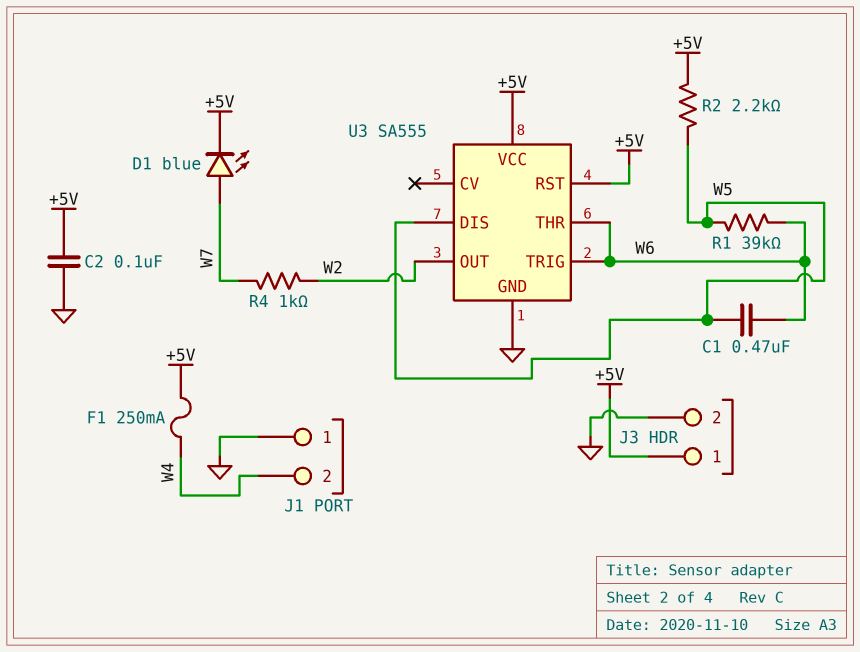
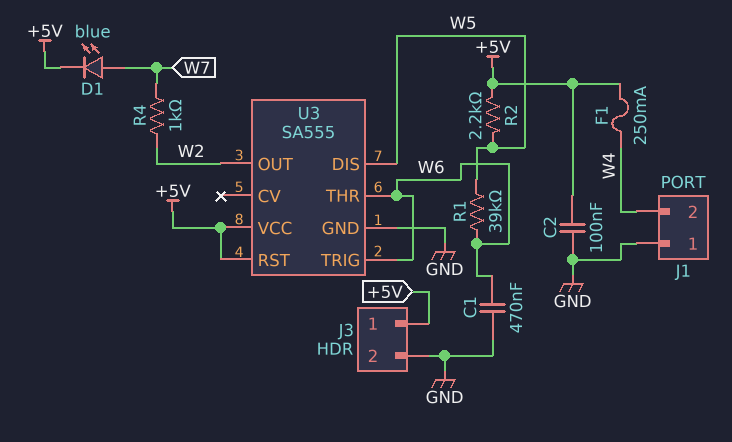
C1: 470nF (W5, W6) -> 470nF (GND, W6)

